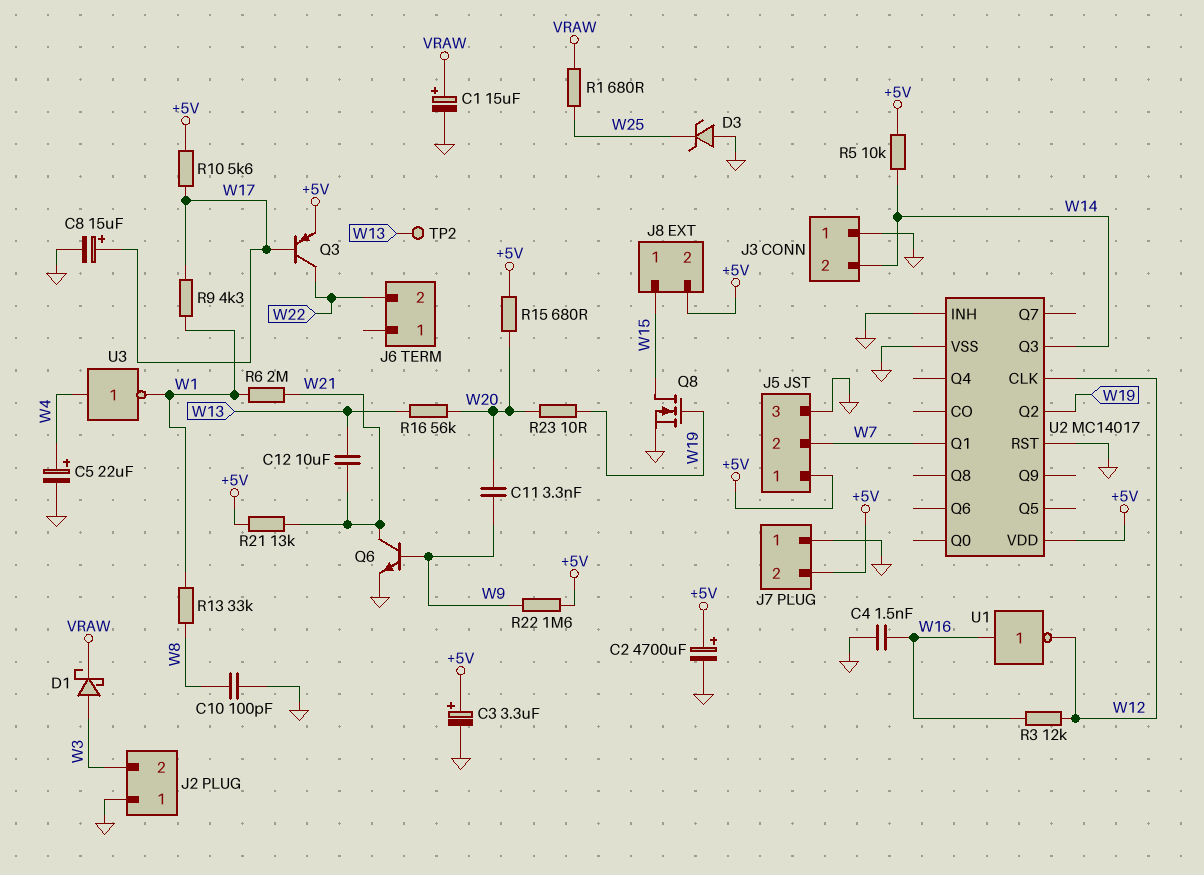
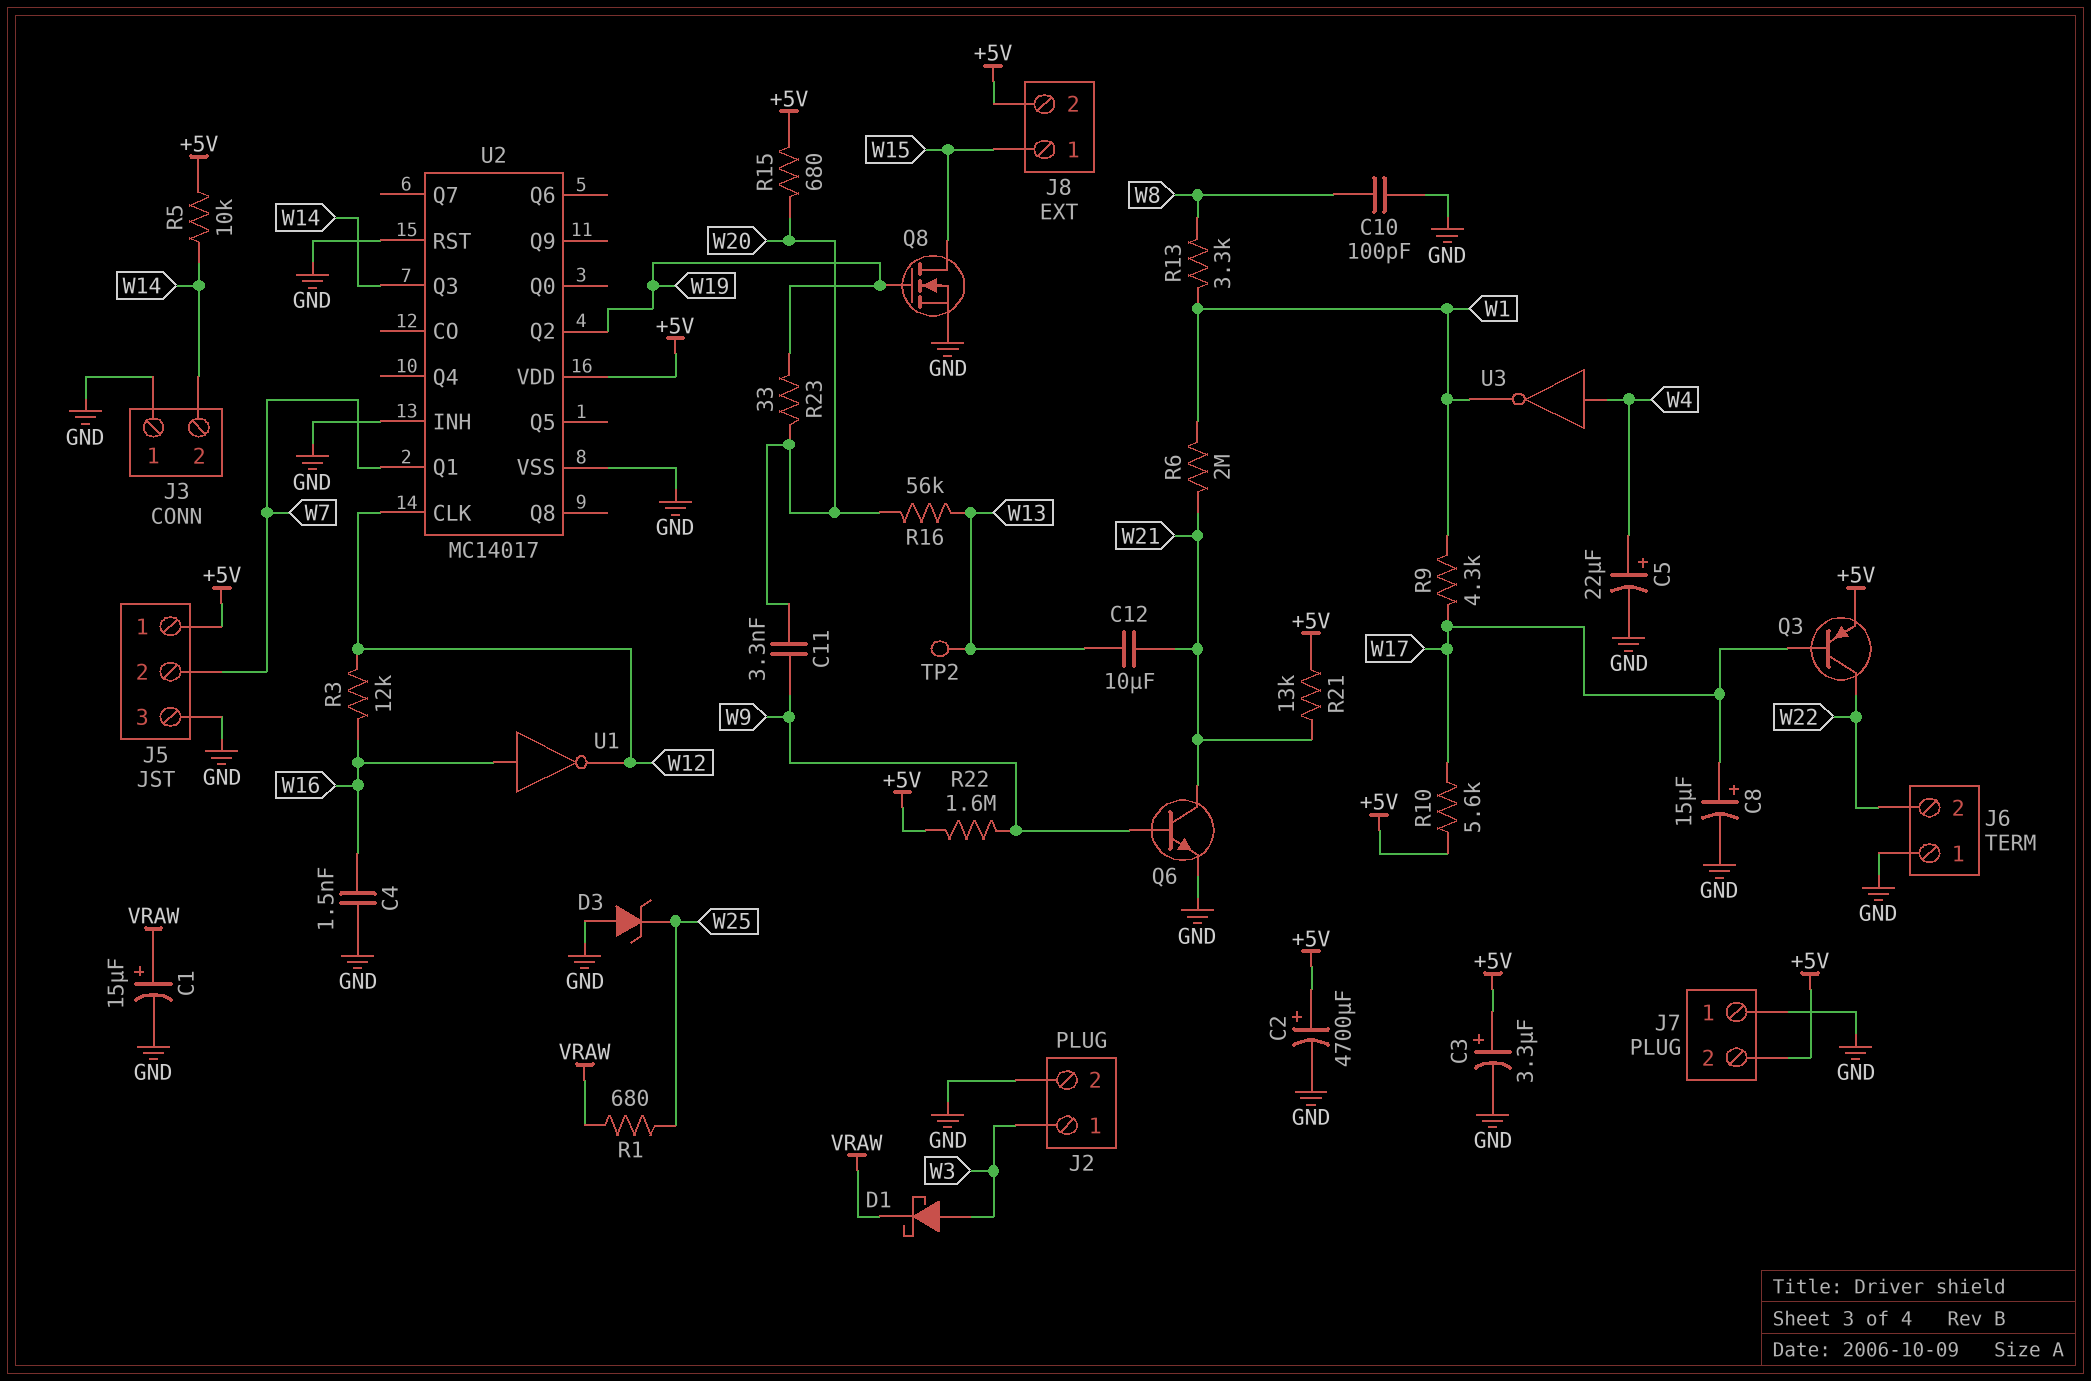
J2 pin 1: GND -> W3
J2 pin 2: W3 -> GND
J6 pin 1: none -> GND
R13: 33k (W1, W8) -> 3.3k (W1, W8)
R23: 10 (W19, W20) -> 33 (W19, W20)

